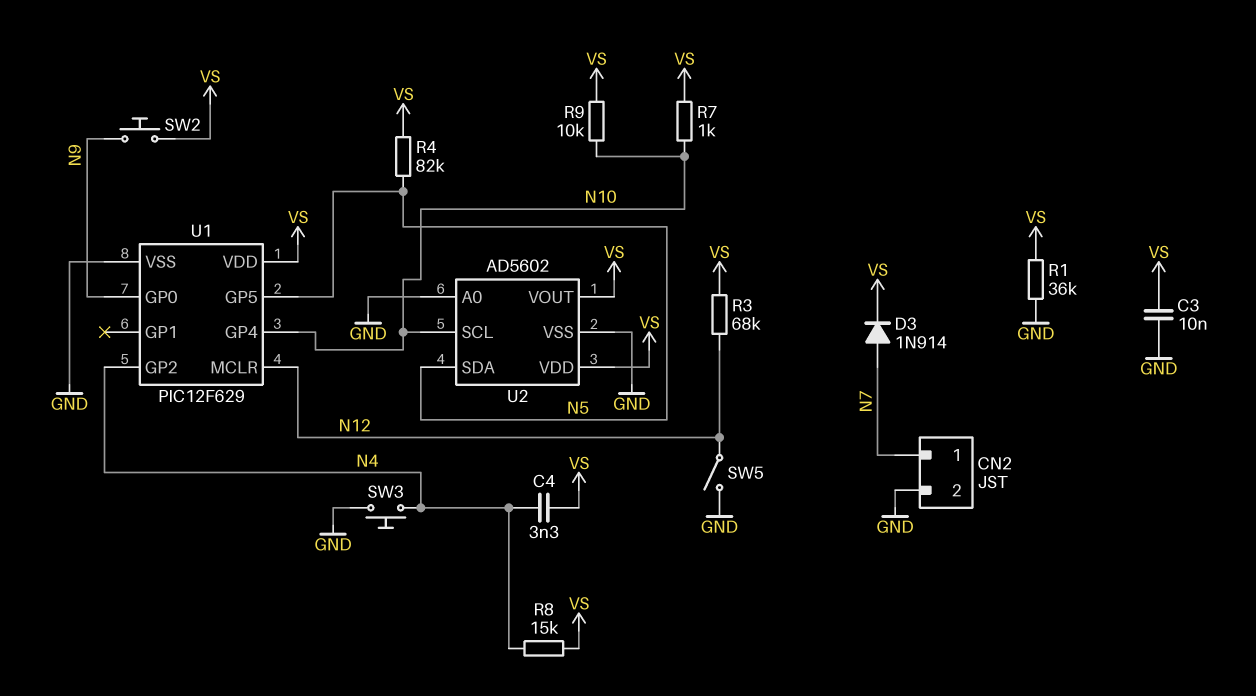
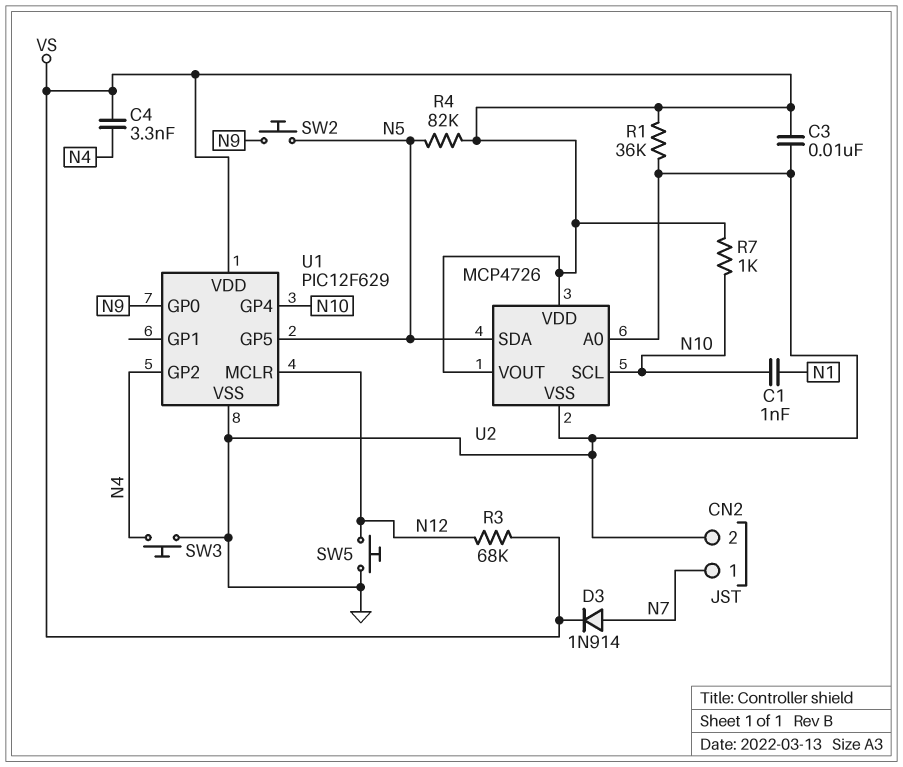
C1: none -> 1nF (N1, N10)
R8: 15k (N4, VS) -> none
R9: 10k (N10, VS) -> none
SW2: button (N9, VS) -> button (N5, N9)
SW5: switch (GND, N12) -> button (GND, N12)
U2: AD5602 -> MCP4726

